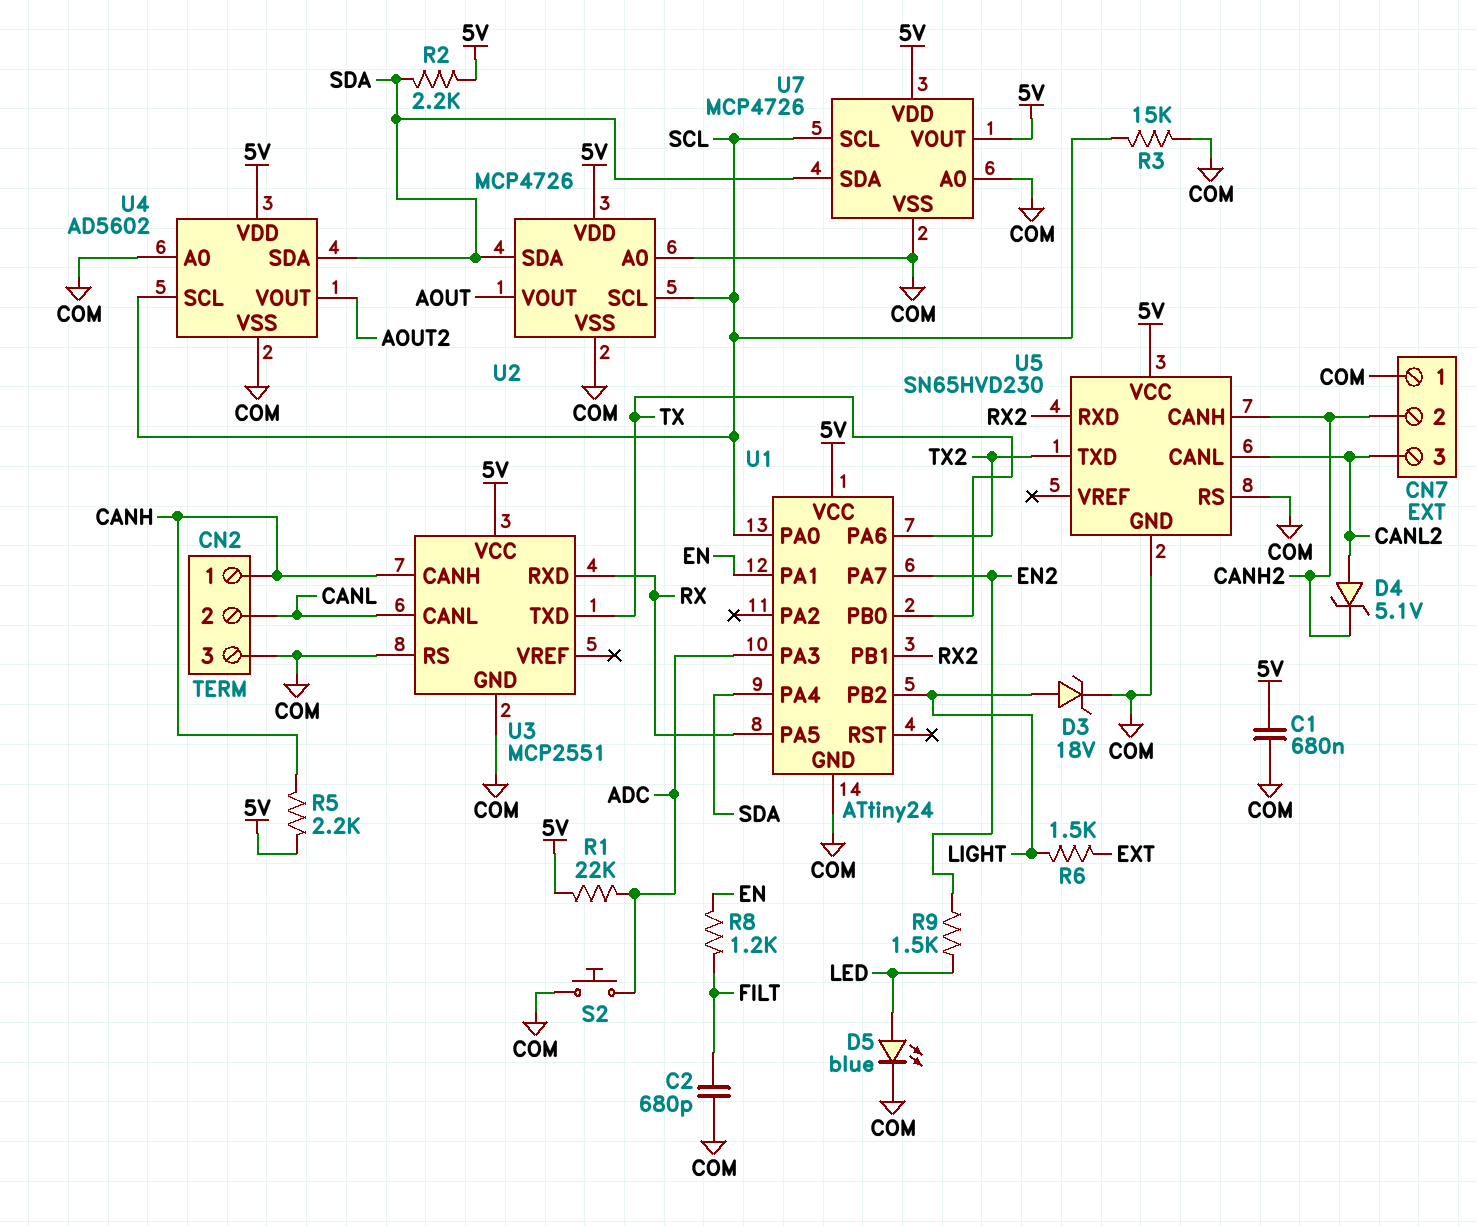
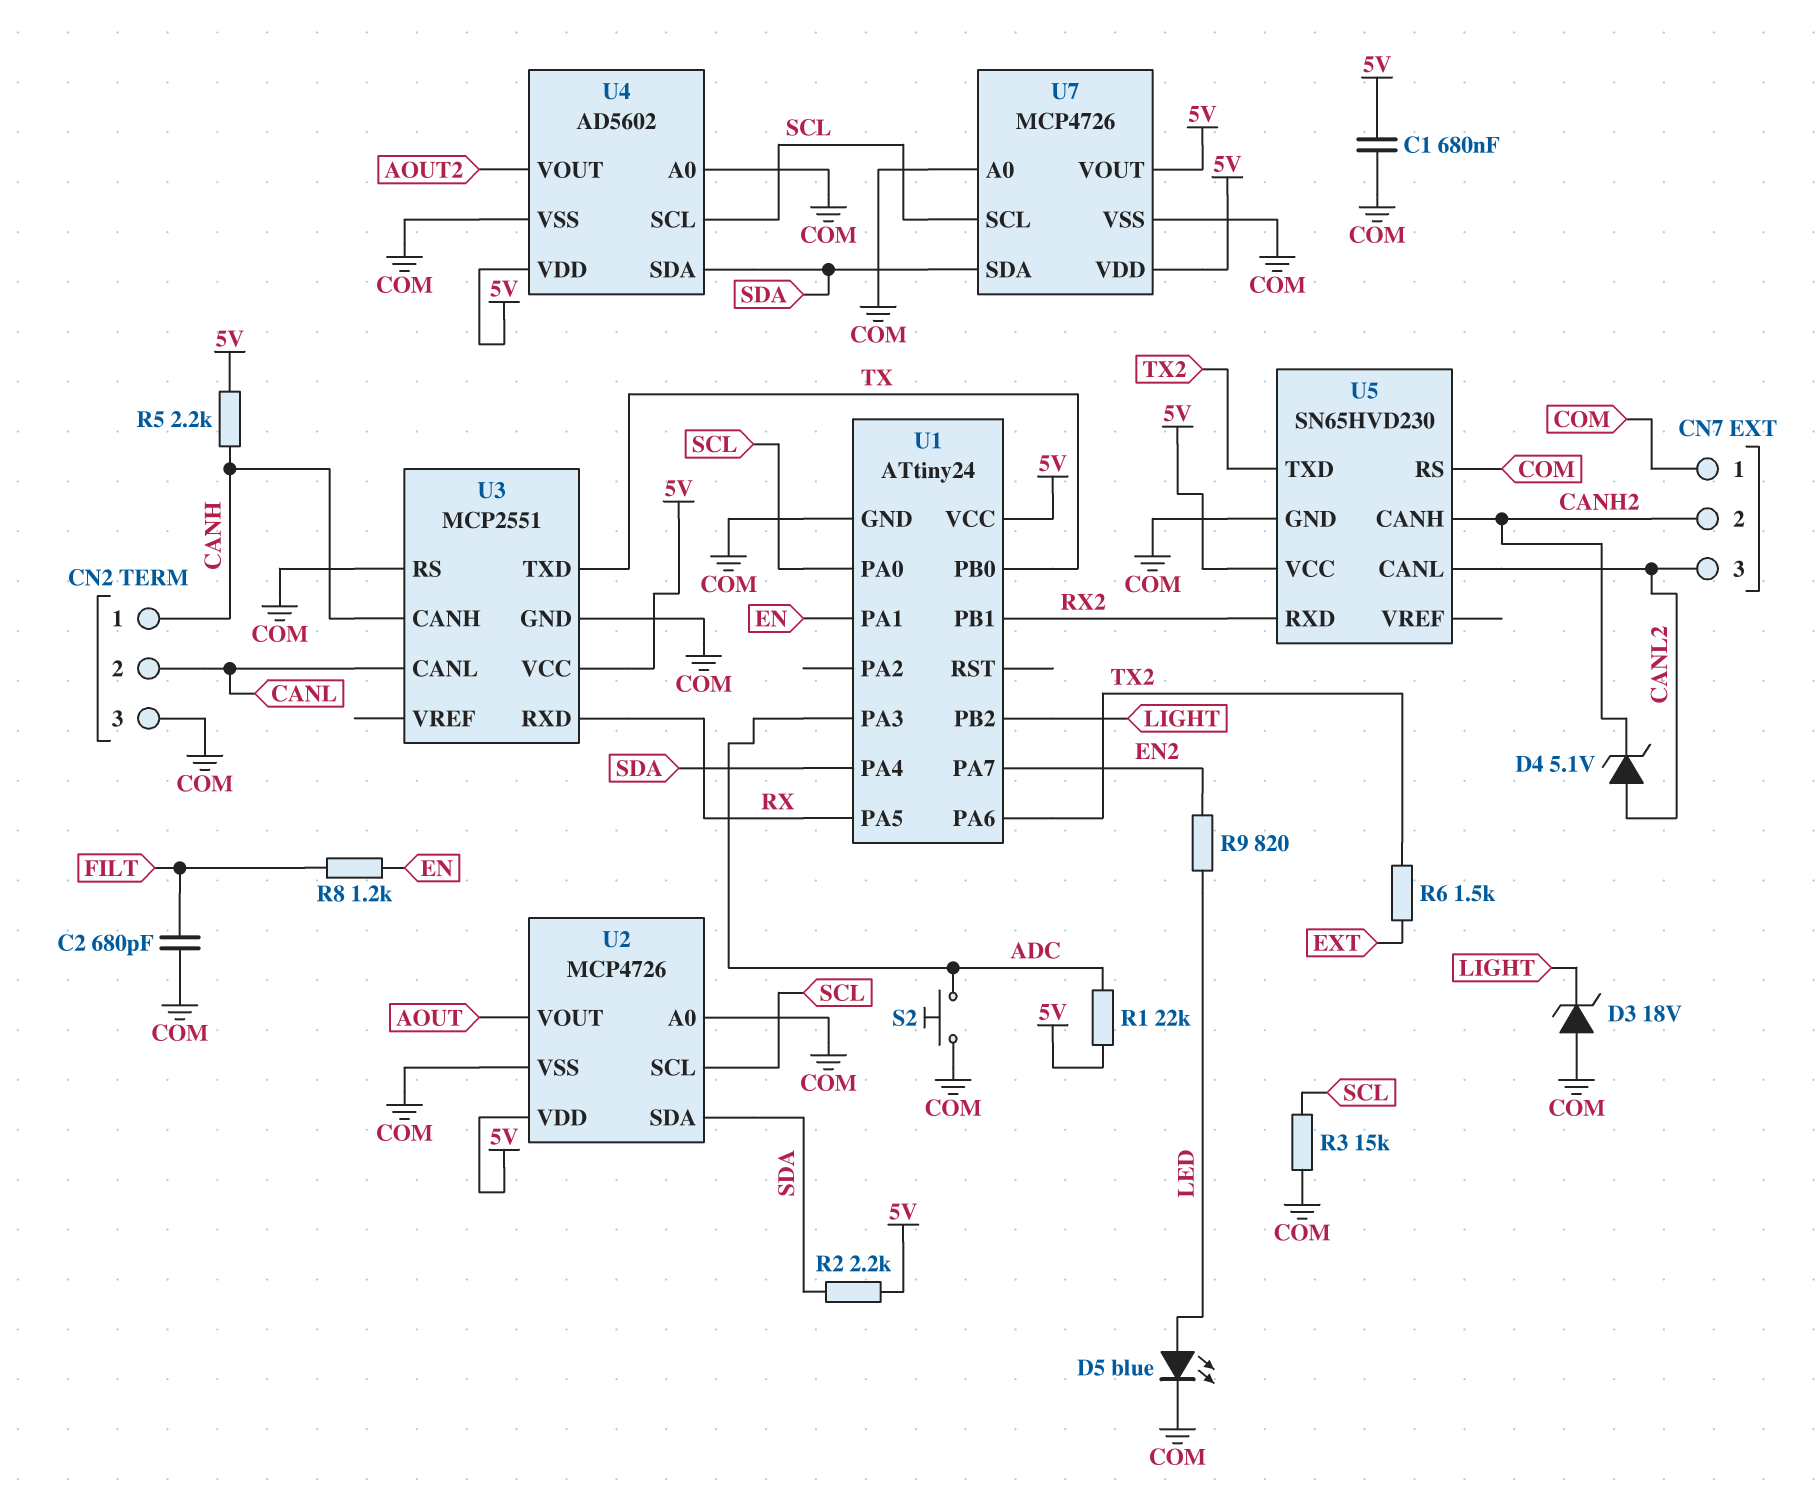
D3: zener 18V (A LIGHT, K COM) -> zener 18V (A COM, K LIGHT)
R6: 1.5k (EXT, LIGHT) -> 1.5k (EXT, TX2)
R9: 1.5k (EN2, LED) -> 820 (EN2, LED)

